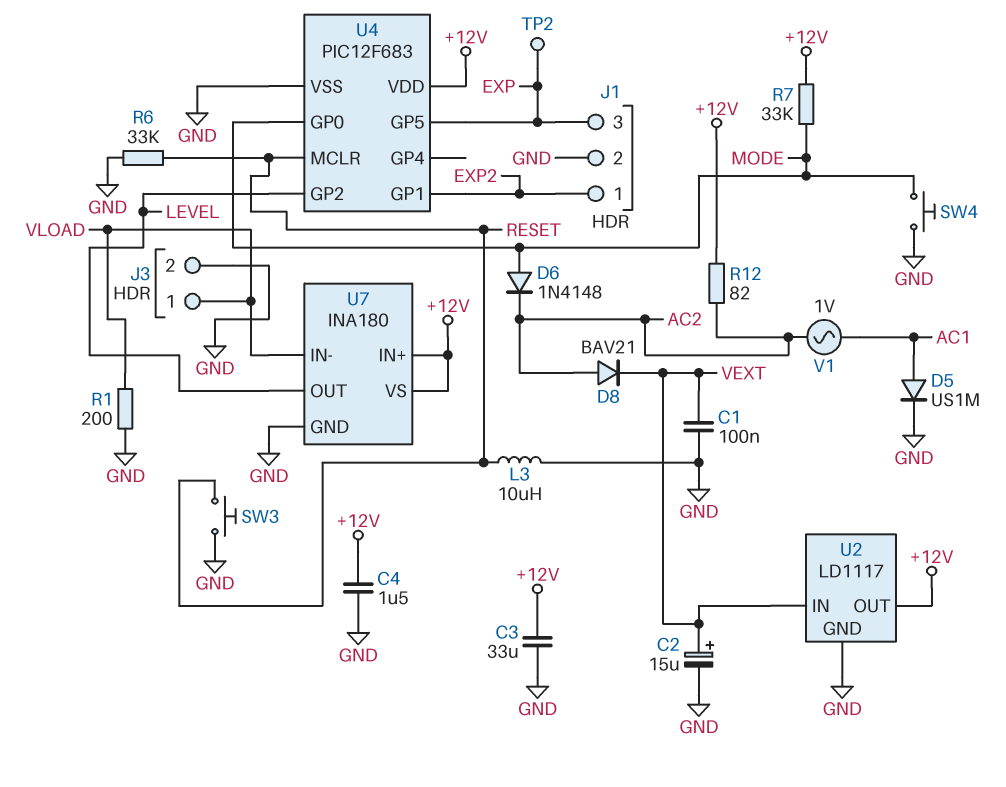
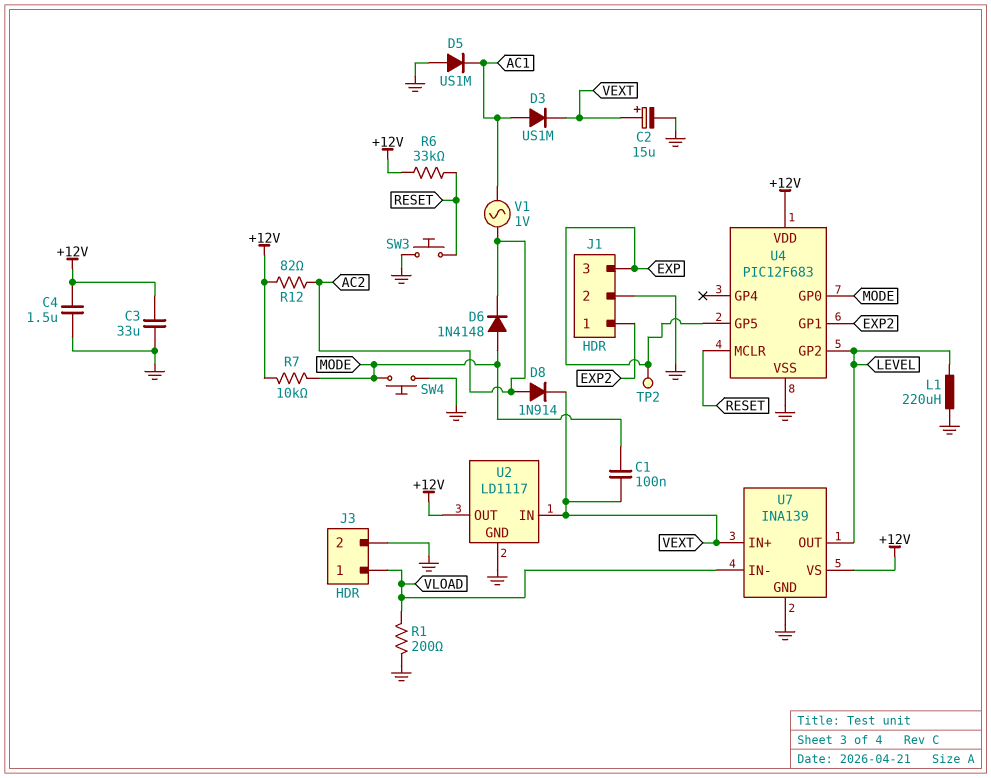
C1: 100nF (GND, VEXT) -> 100nF (MODE, VEXT)
D3: none -> diode US1M (A AC1, K VEXT)
D5: diode US1M (A AC1, K GND) -> diode US1M (A GND, K AC1)
D8: diode BAV21 (A AC2, K VEXT) -> diode 1N914 (A AC2, K VEXT)
L1: none -> 220uH (GND, LEVEL)
L3: 10uH (GND, RESET) -> none
R6: 33k (GND, RESET) -> 33k (+12V, RESET)
R7: 33k (+12V, MODE) -> 10k (+12V, MODE)
U7: INA180 -> INA139
U7 pin IN+: +12V -> VEXT

